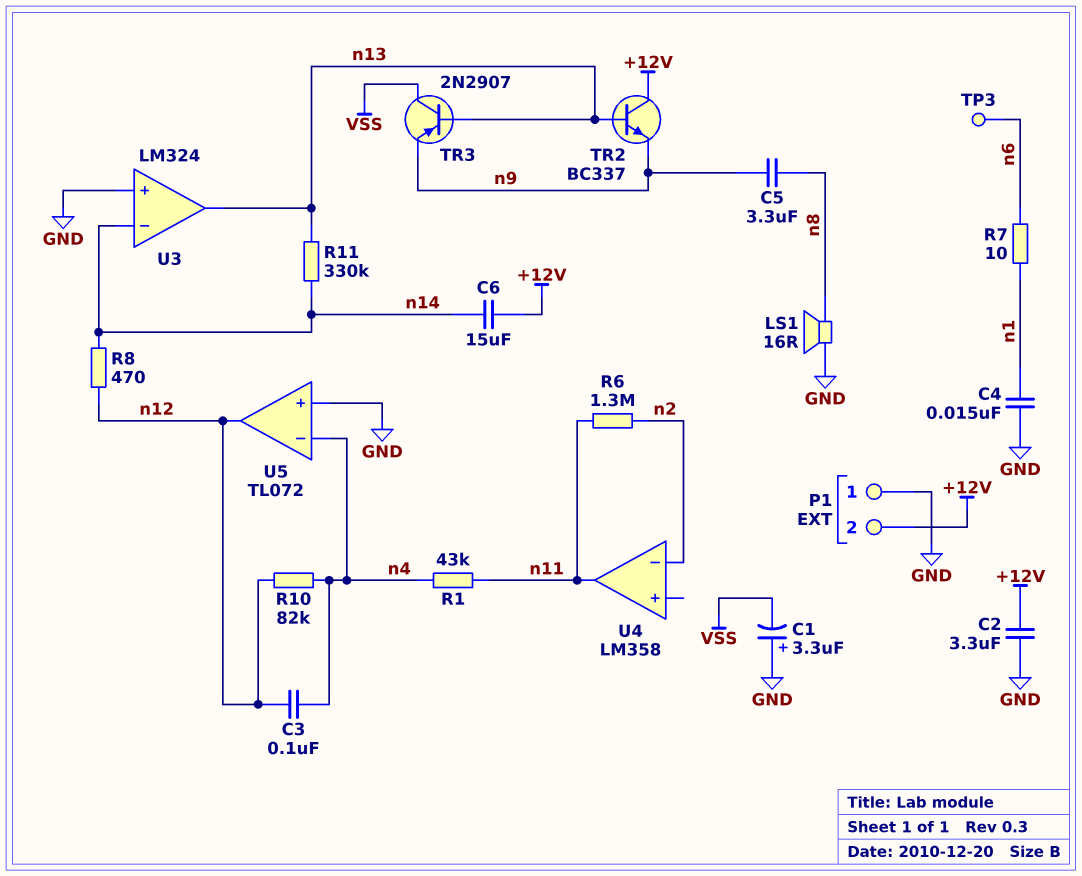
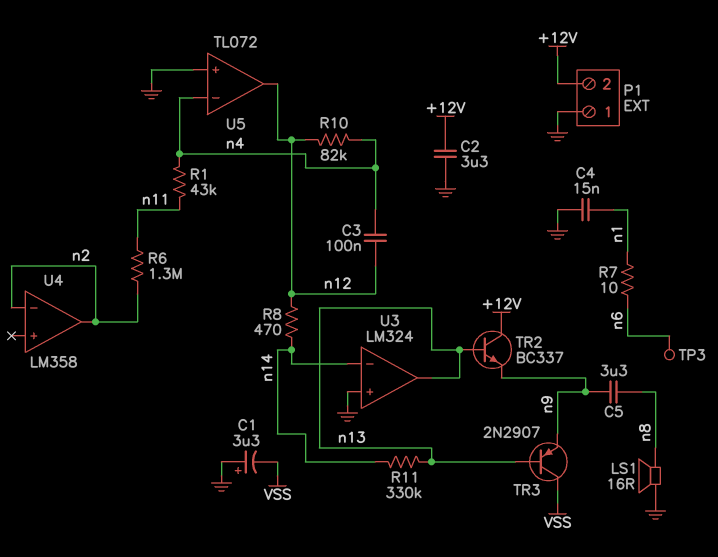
C6: 15uF (+12V, n14) -> none
U4 pin out: n11 -> n2

